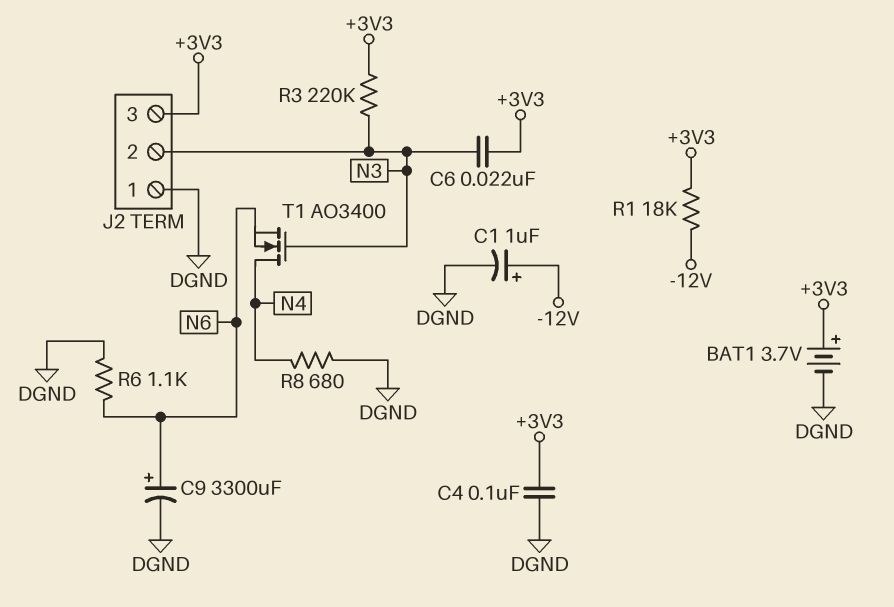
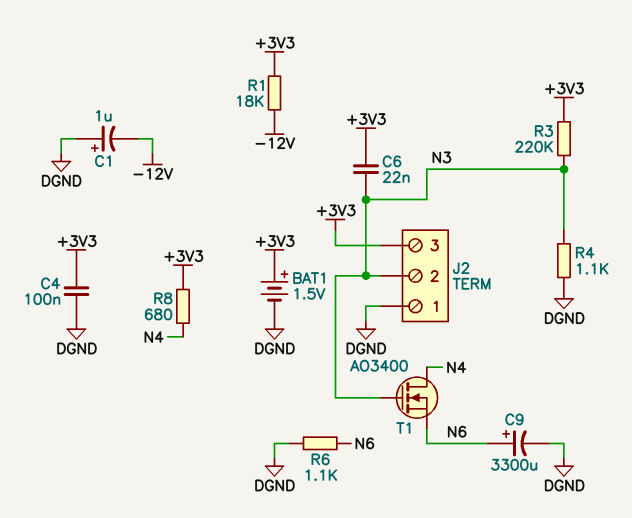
BAT1: 3.7V (plus +3V3, minus DGND) -> 1.5V (plus +3V3, minus DGND)
C1: 1uF (plus -12V, minus DGND) -> 1uF (plus DGND, minus -12V)
R4: none -> 1.1k (DGND, N3)
R8: 680 (DGND, N4) -> 680 (+3V3, N4)

